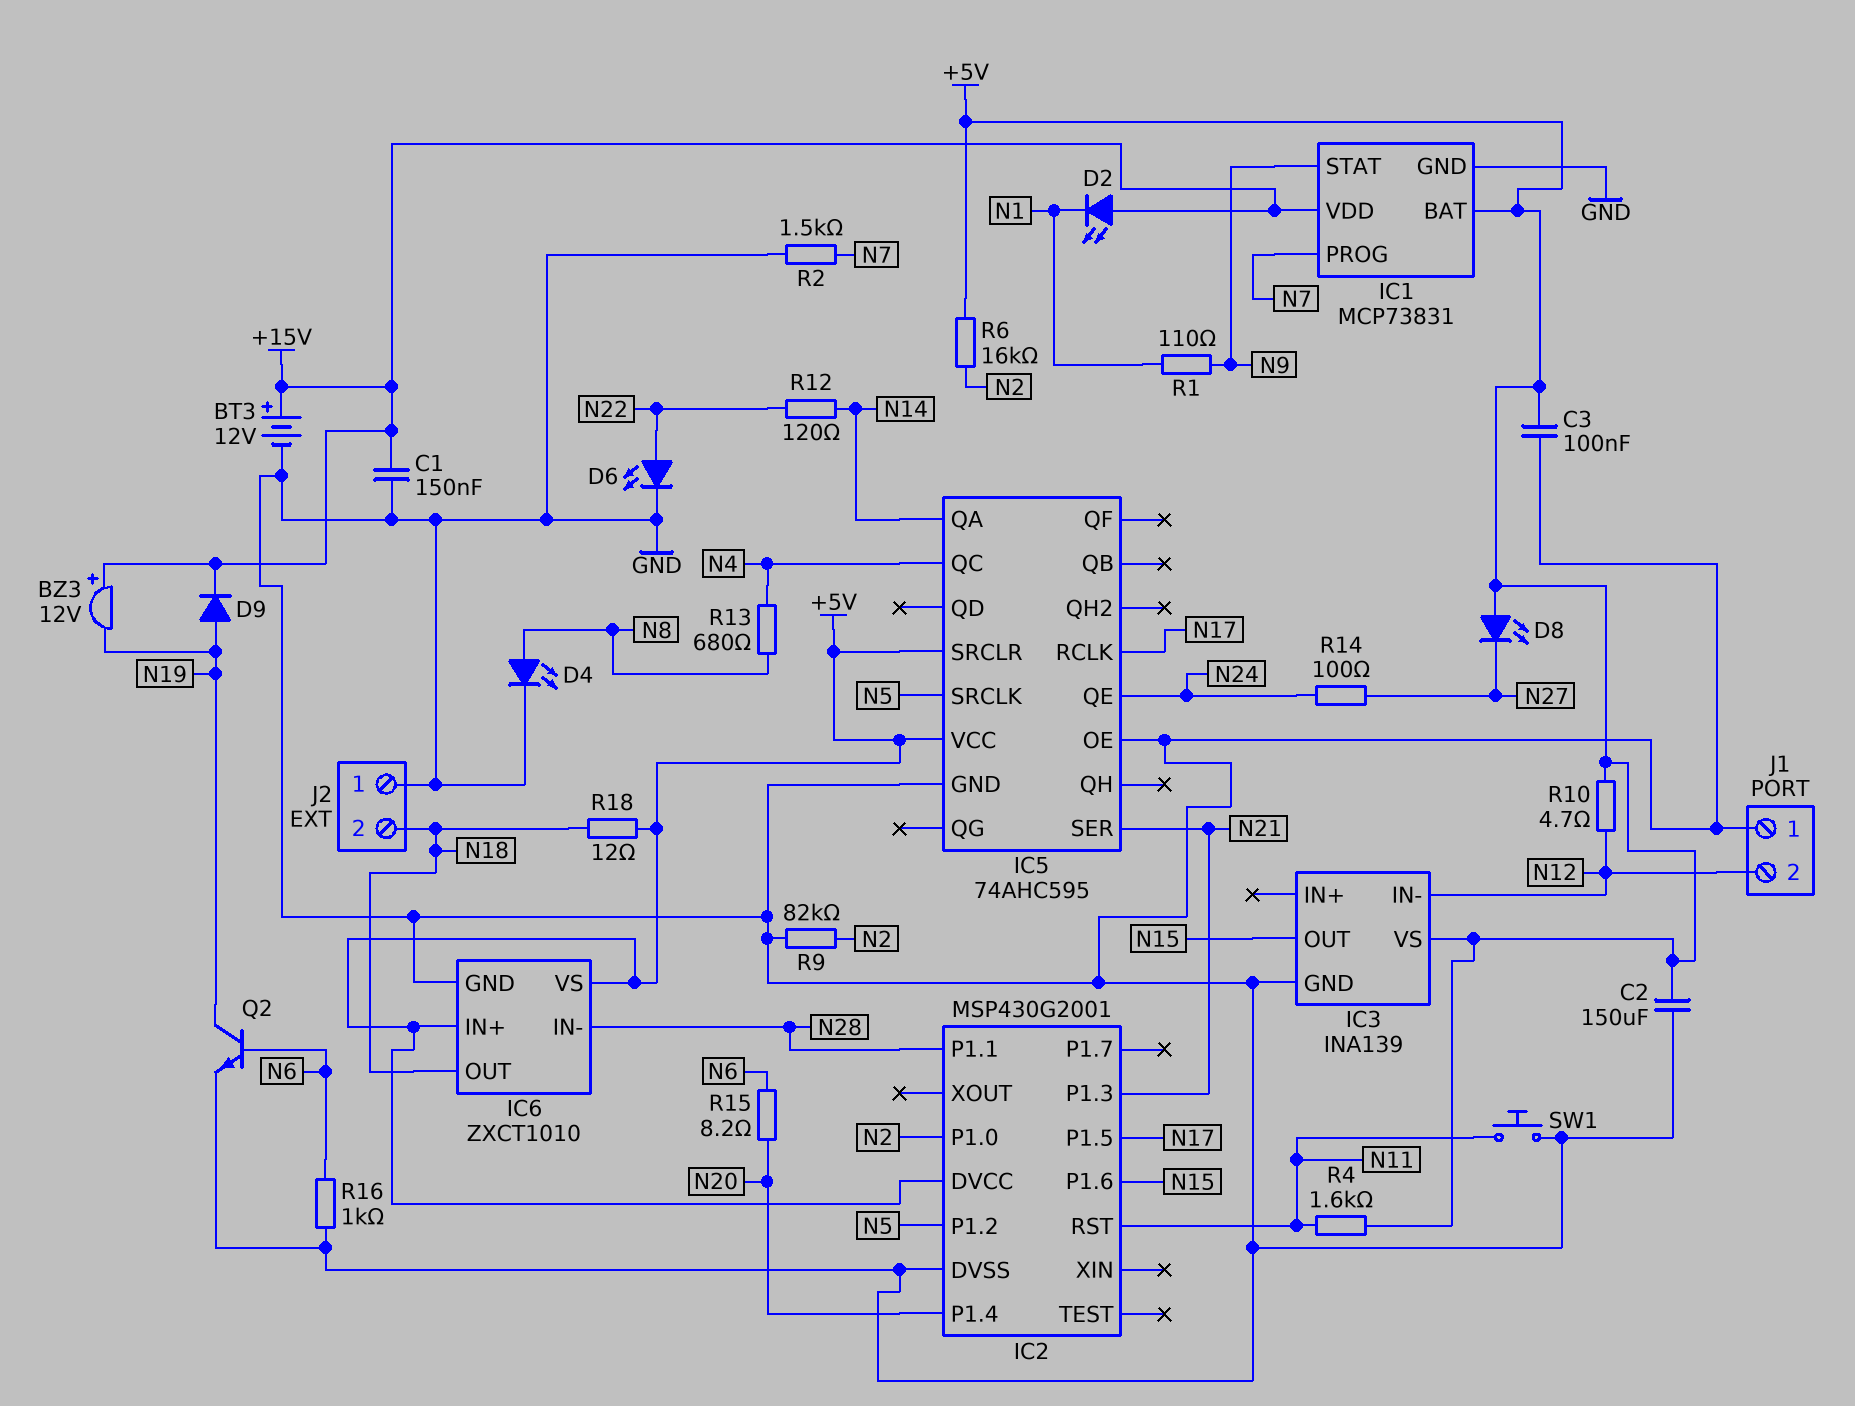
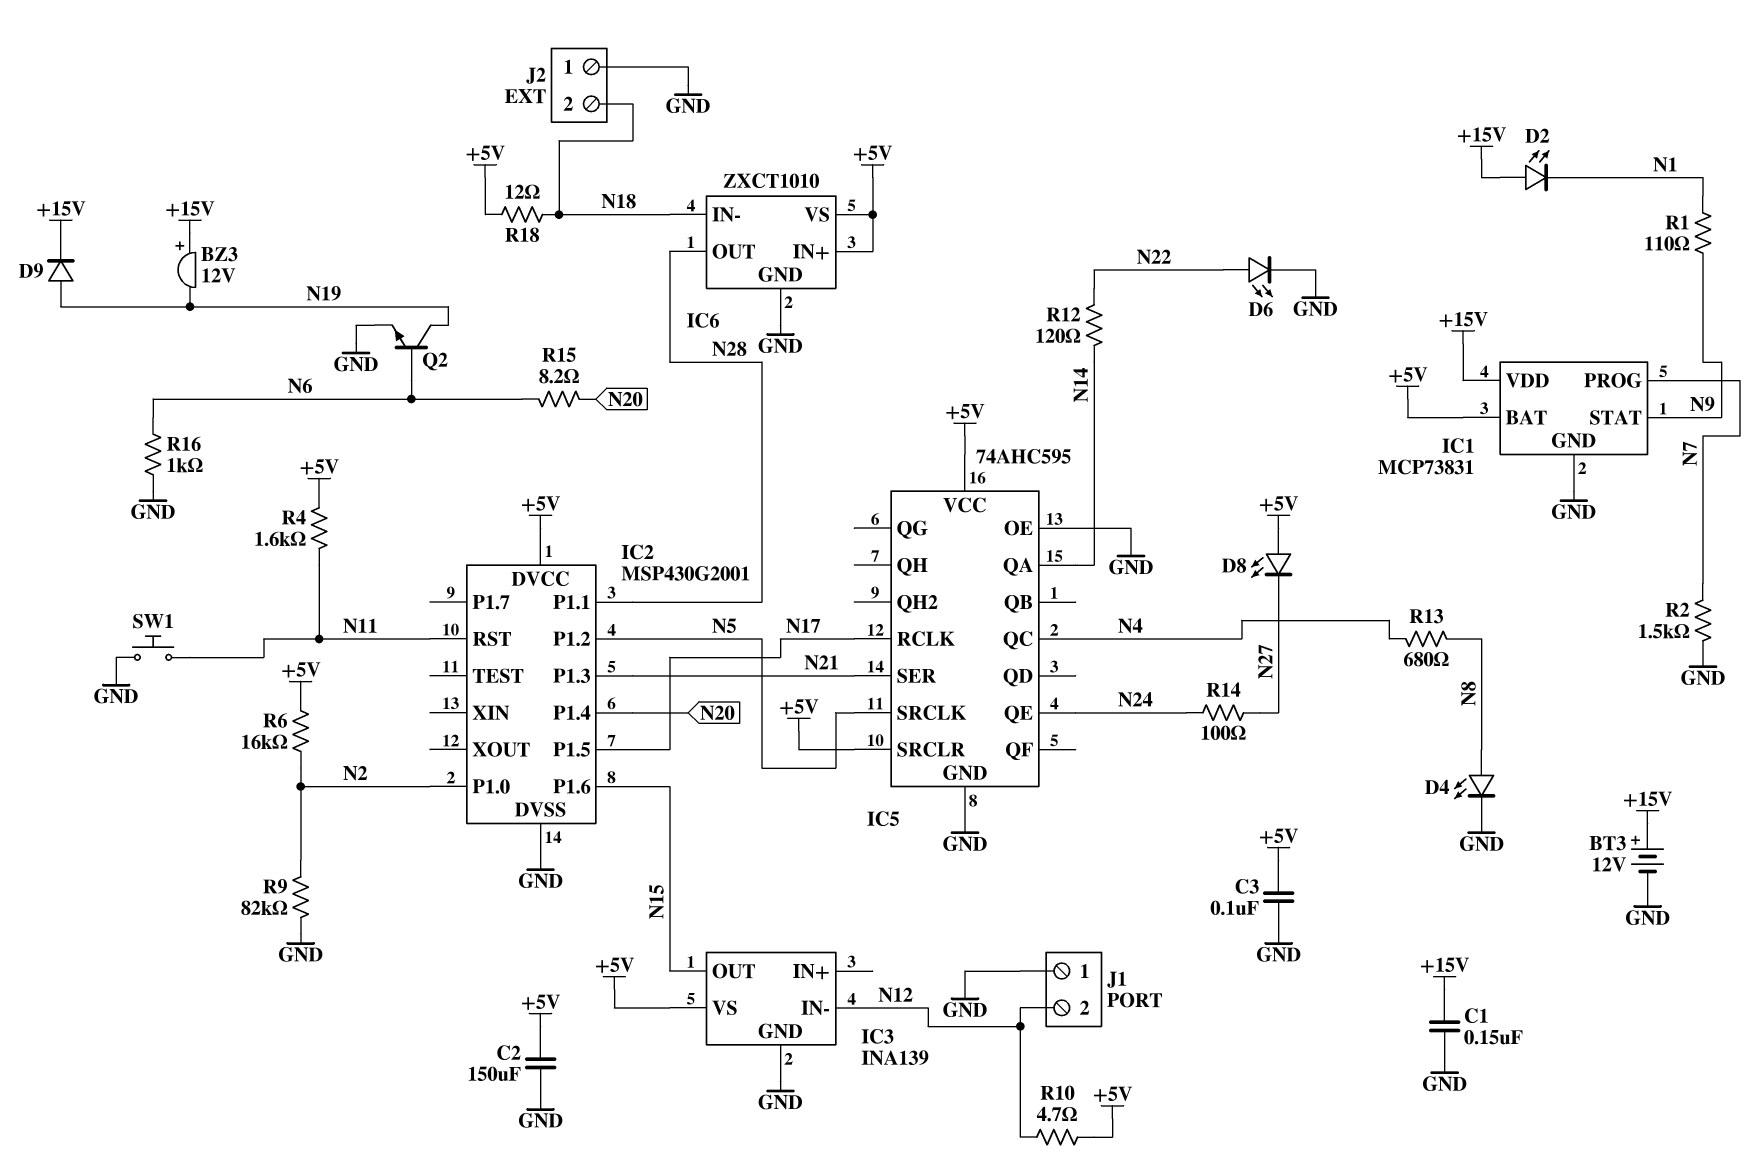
IC6 pin IN-: N28 -> N18
IC6 pin OUT: N18 -> N28

